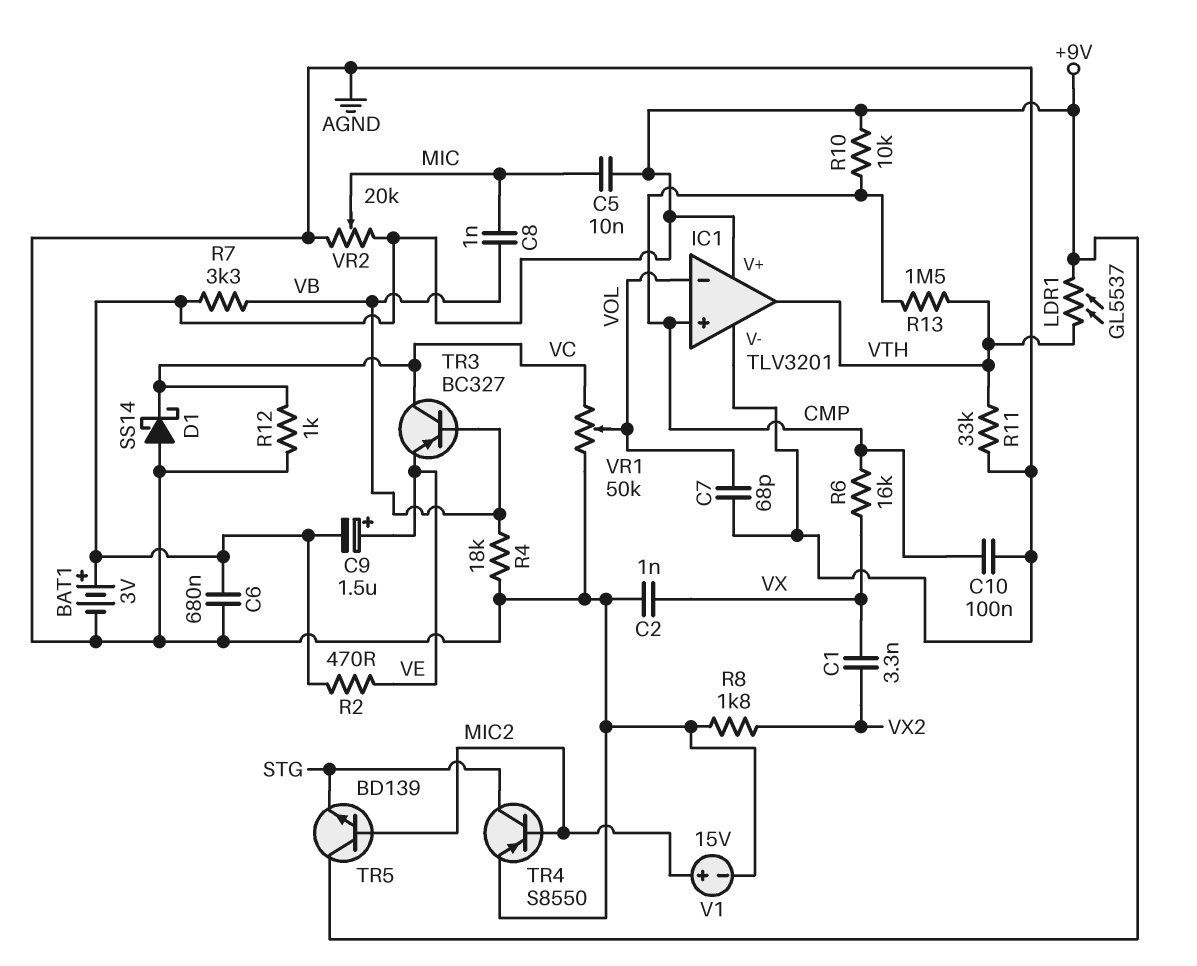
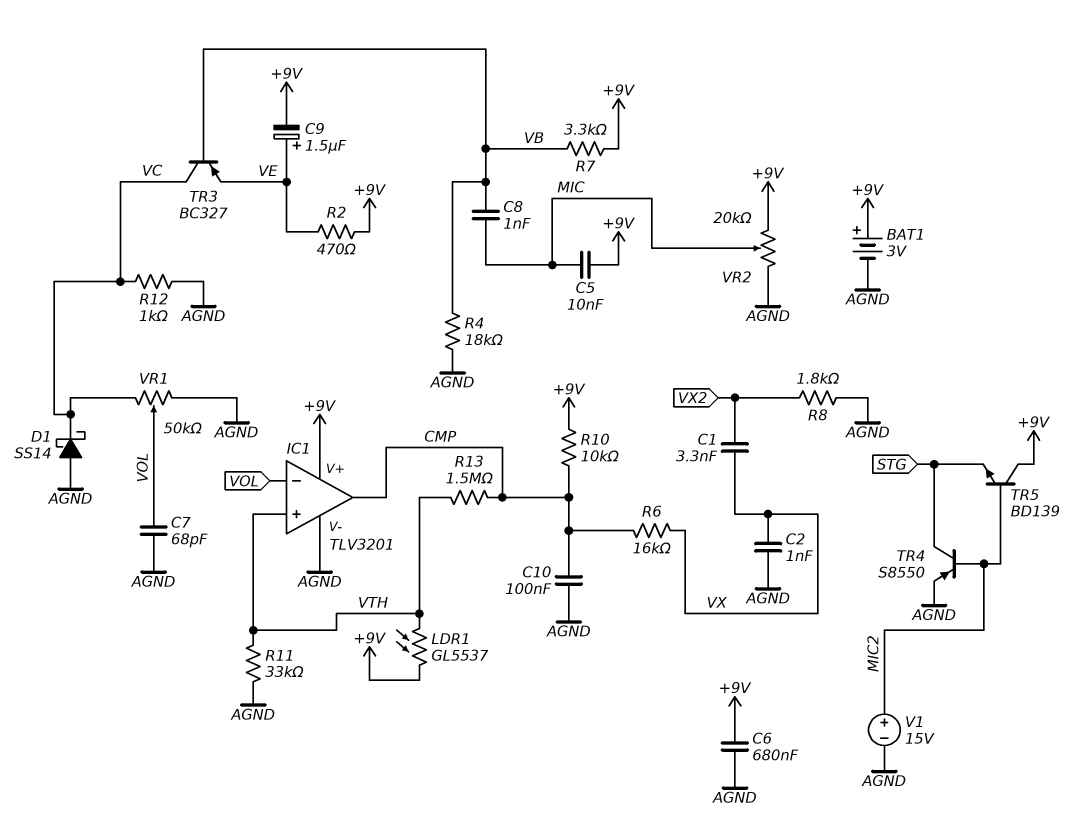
IC1 pin in+: CMP -> VTH
IC1 pin out: VTH -> CMP

